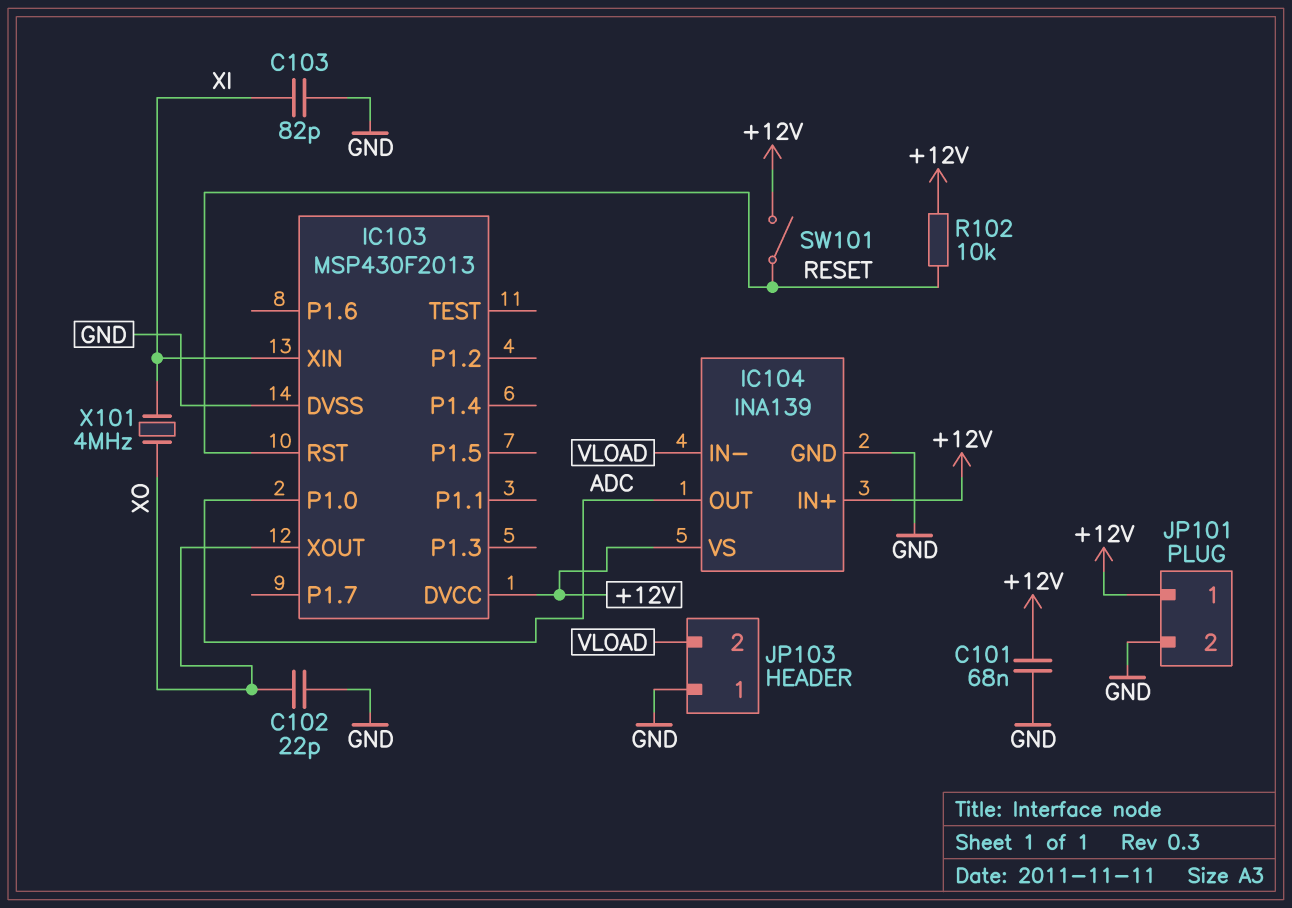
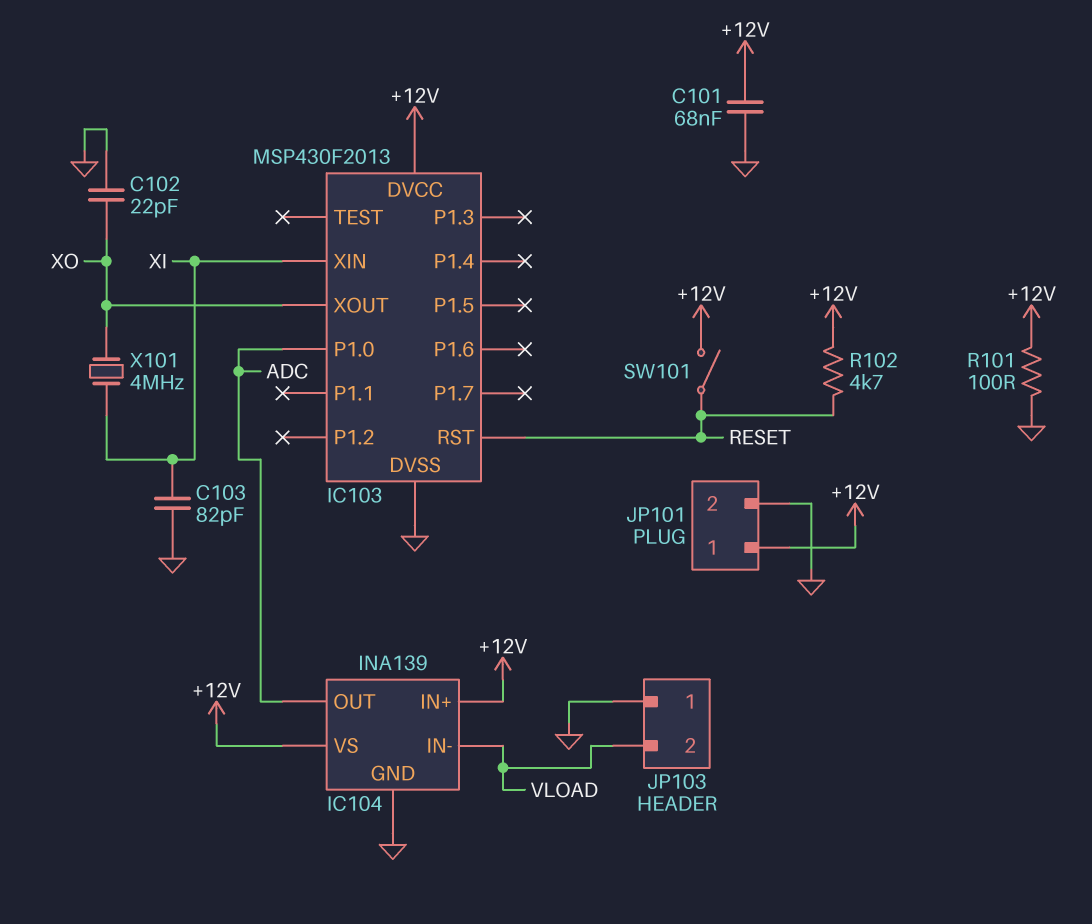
R101: none -> 100 (+12V, GND)
R102: 10k (+12V, RESET) -> 4.7k (+12V, RESET)

